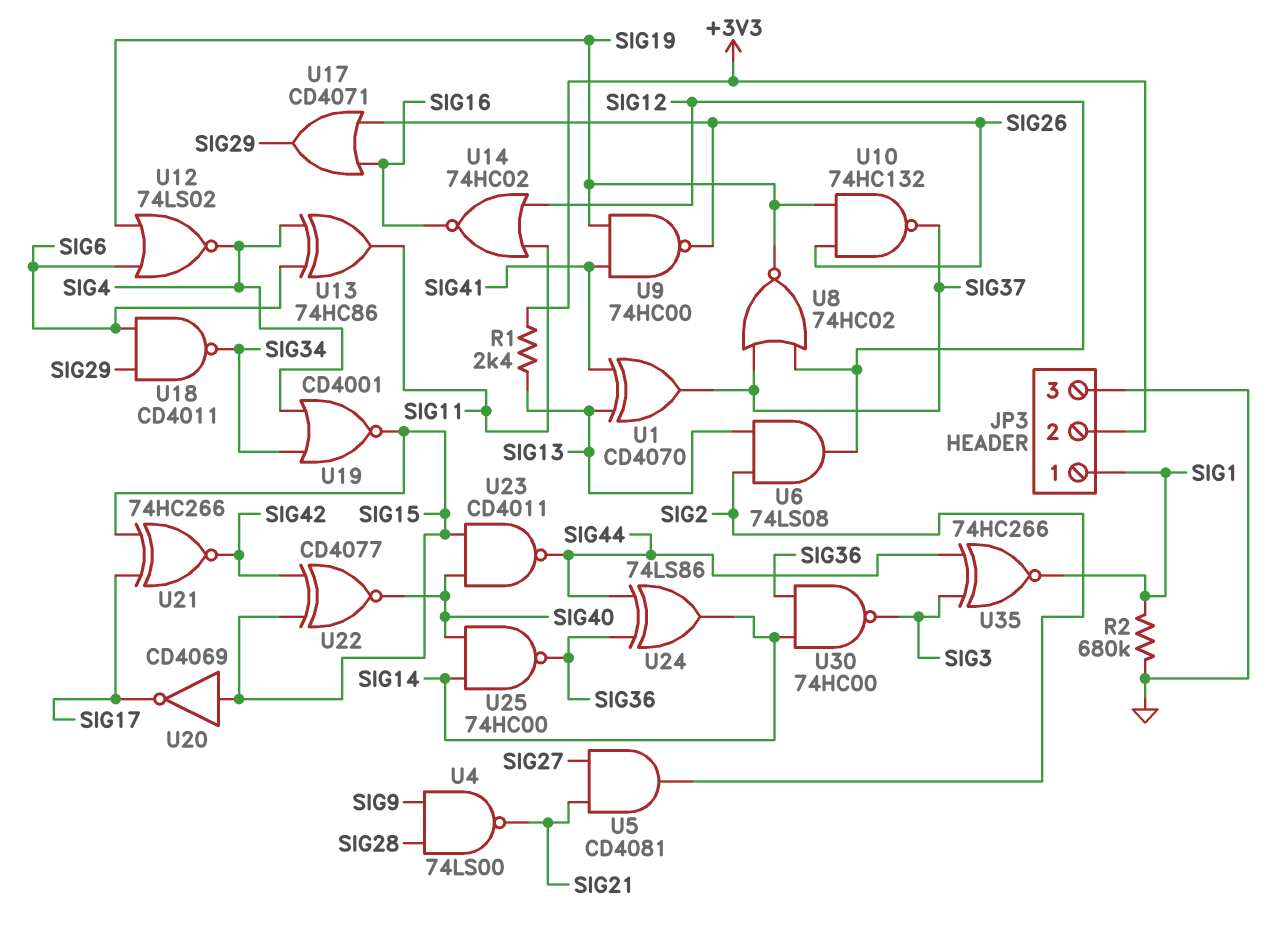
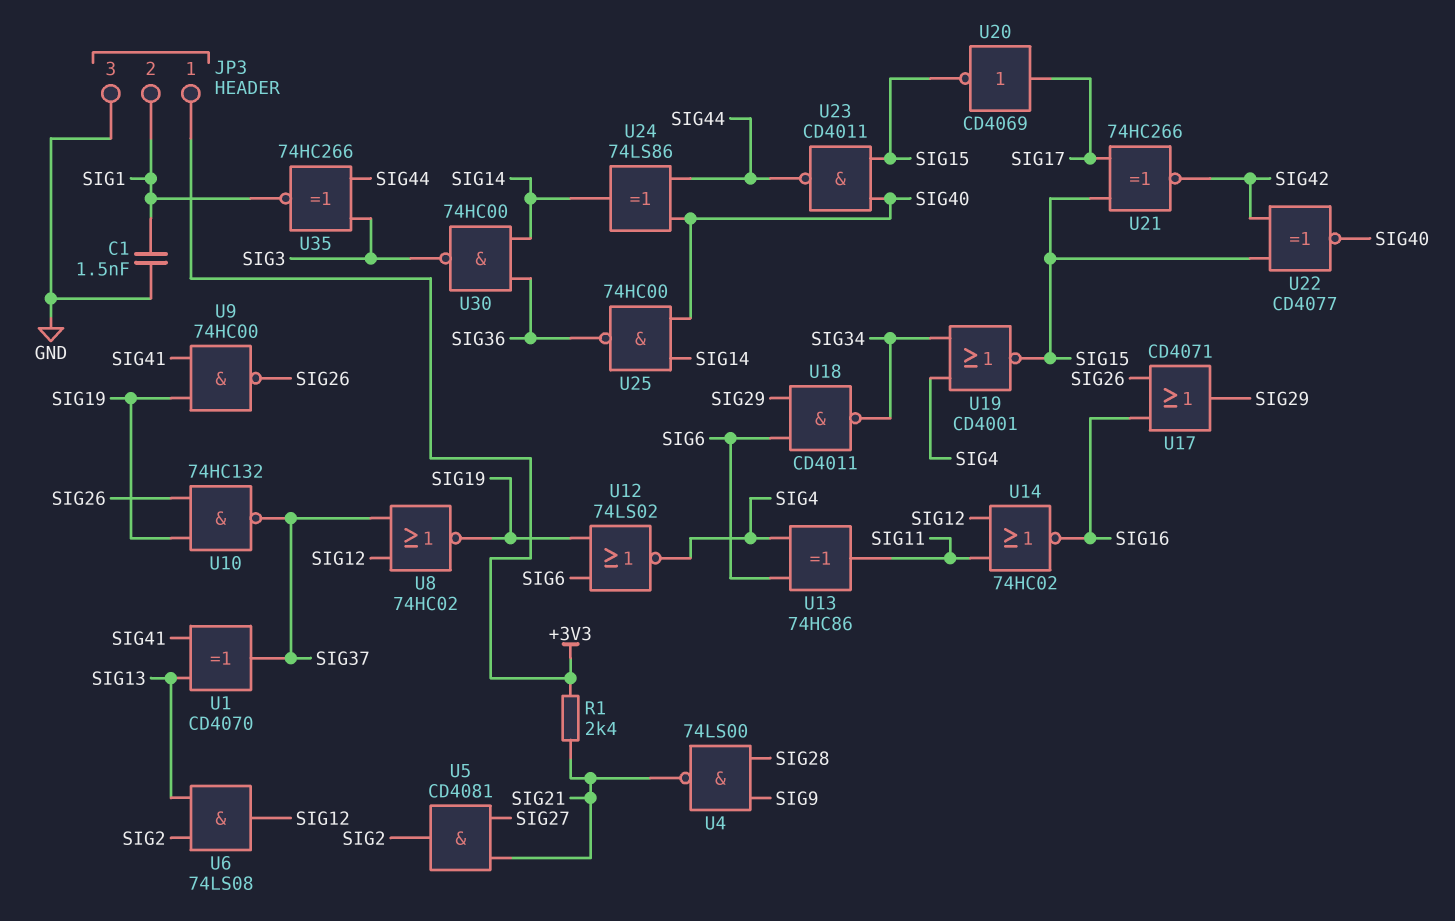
C1: none -> 1.5nF (GND, SIG1)
JP3 pin 1: SIG1 -> +3V3
JP3 pin 2: +3V3 -> SIG1
R1: 2.4k (+3V3, SIG13) -> 2.4k (+3V3, SIG21)
R2: 680k (GND, SIG1) -> none
U20: NOT CD4069 (in SIG15, out SIG17) -> NOT CD4069 (in SIG17, out SIG15)
U24: XOR 74LS86 (in SIG36, in SIG44, out SIG14) -> XOR 74LS86 (in SIG40, in SIG44, out SIG14)

